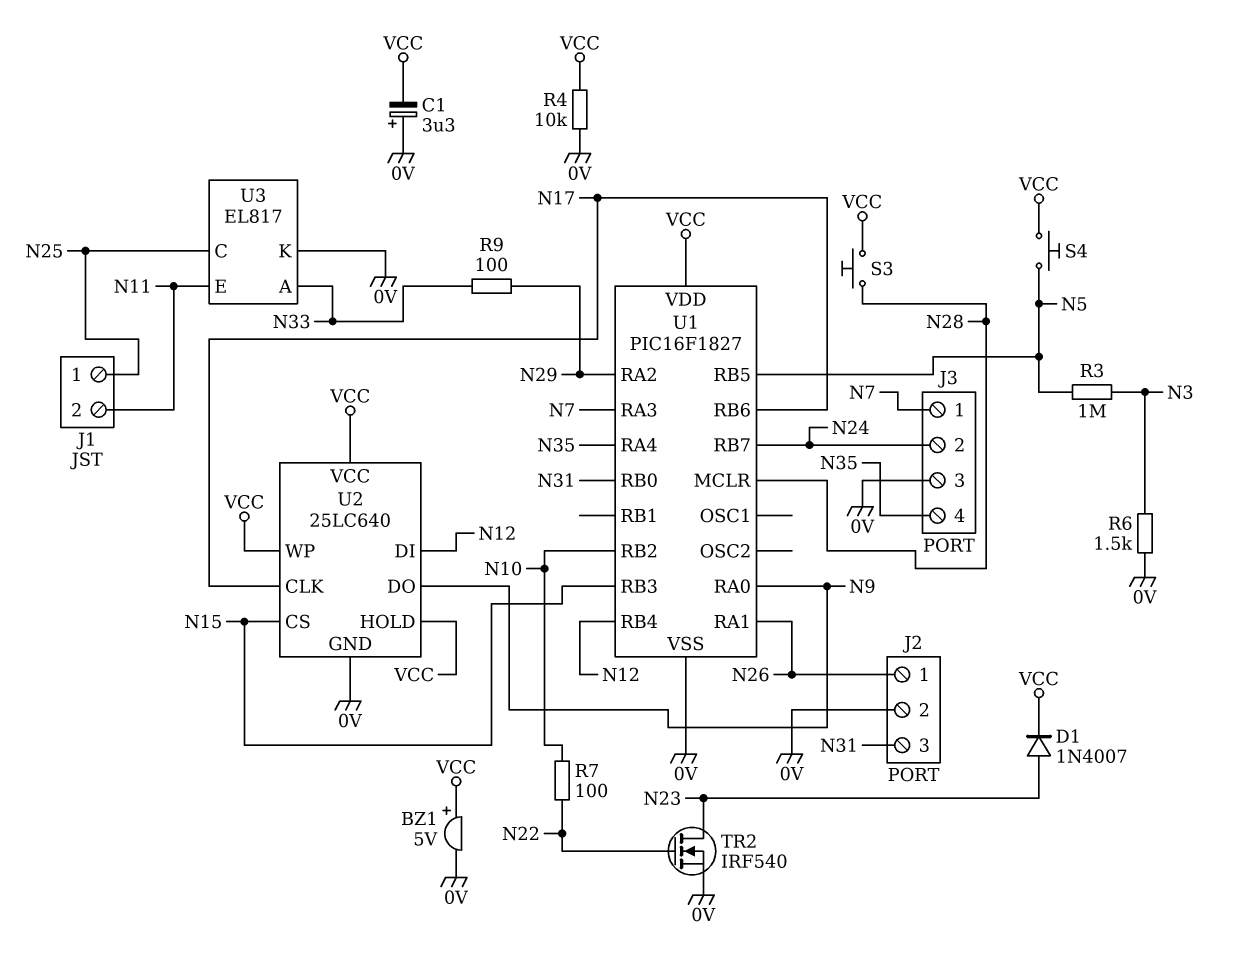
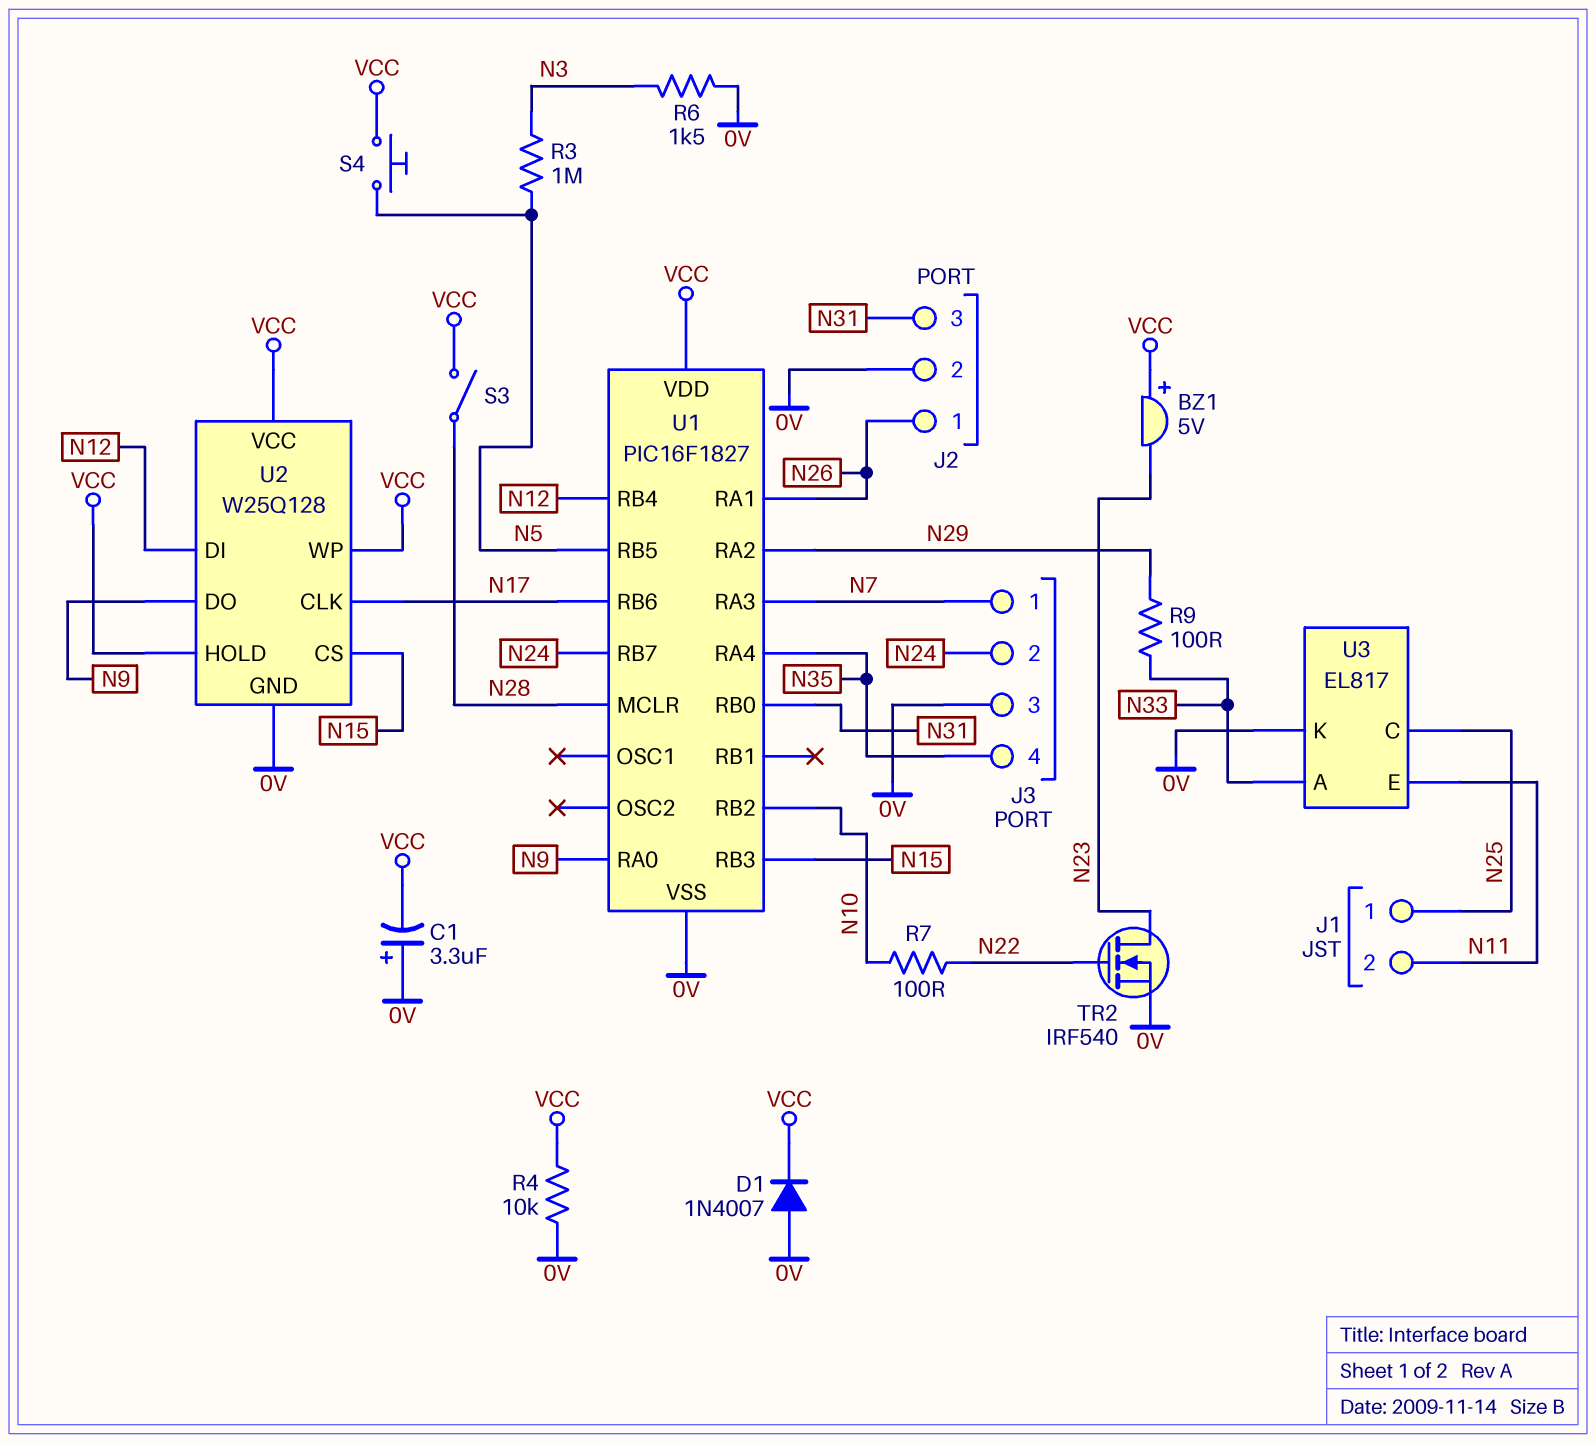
BZ1: buzzer 5V (plus VCC, minus 0V) -> buzzer 5V (plus VCC, minus N23)
D1: diode 1N4007 (A N23, K VCC) -> diode 1N4007 (A 0V, K VCC)
S3: button (N28, VCC) -> switch (N28, VCC)
U2: 25LC640 -> W25Q128

